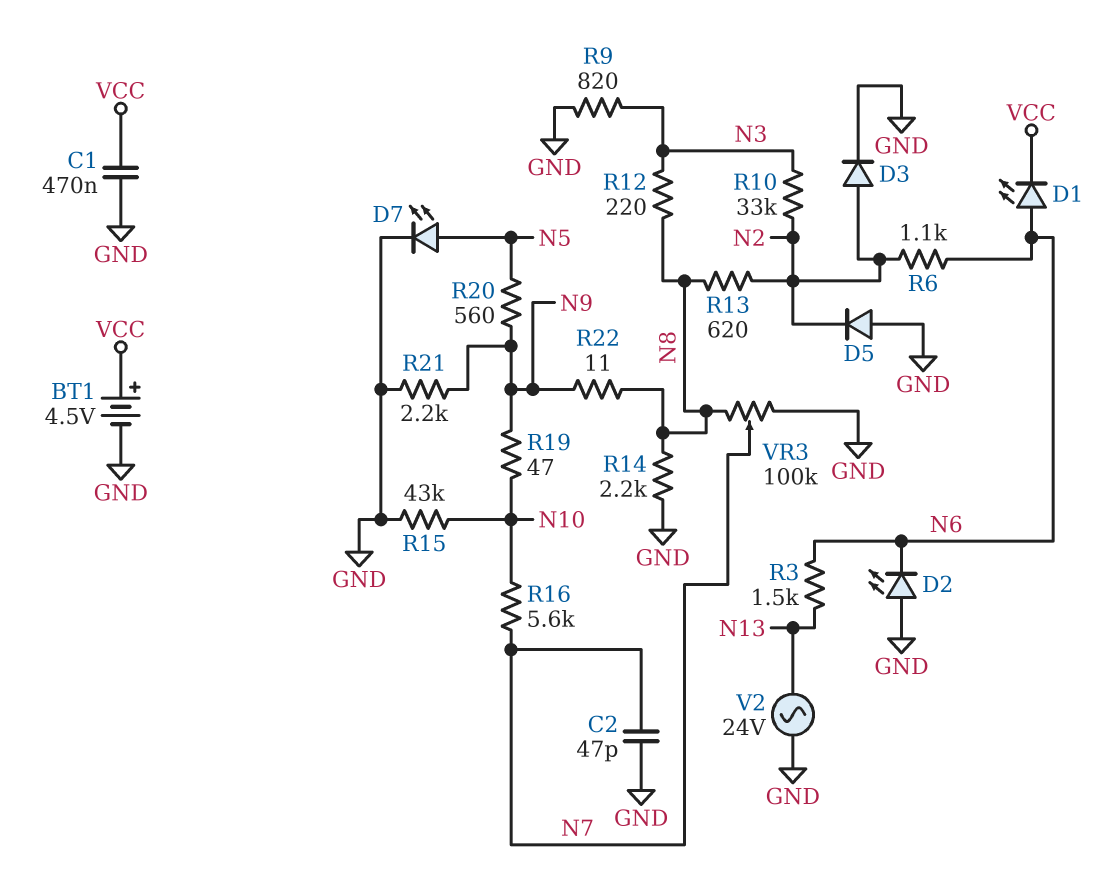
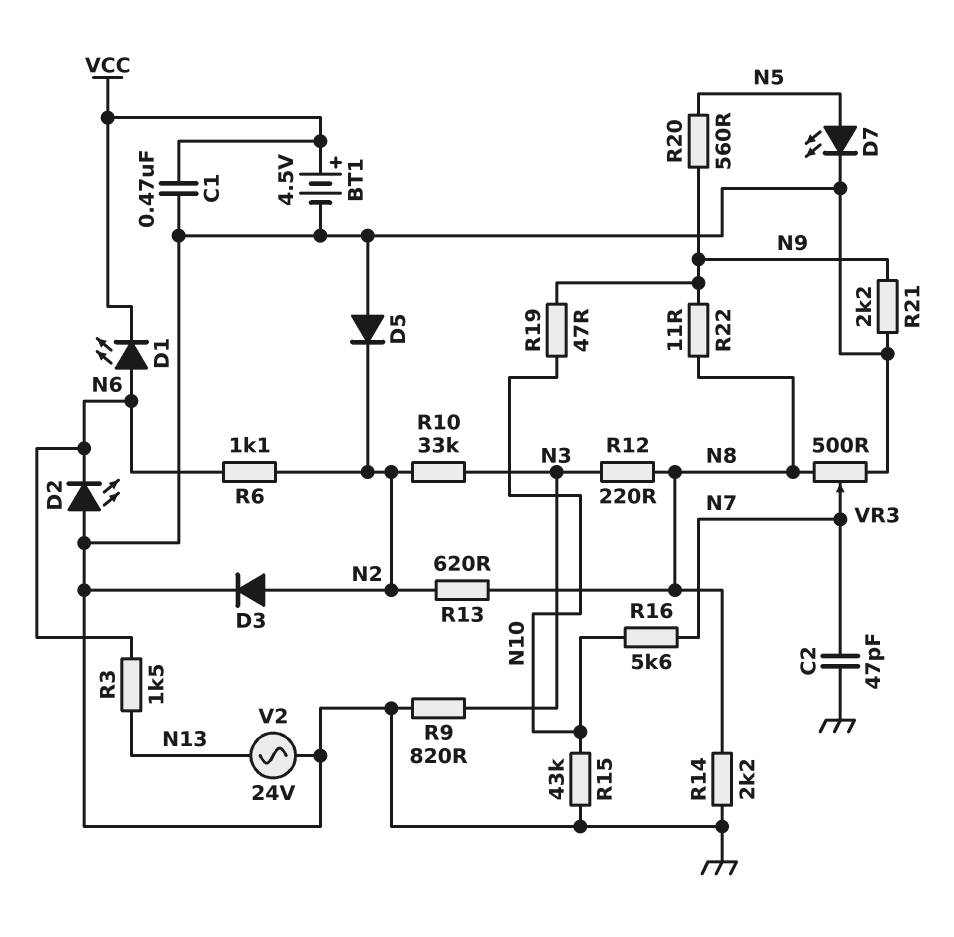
VR3: 100k (GND, N8, wiper N7) -> 500 (GND, N8, wiper N7)

